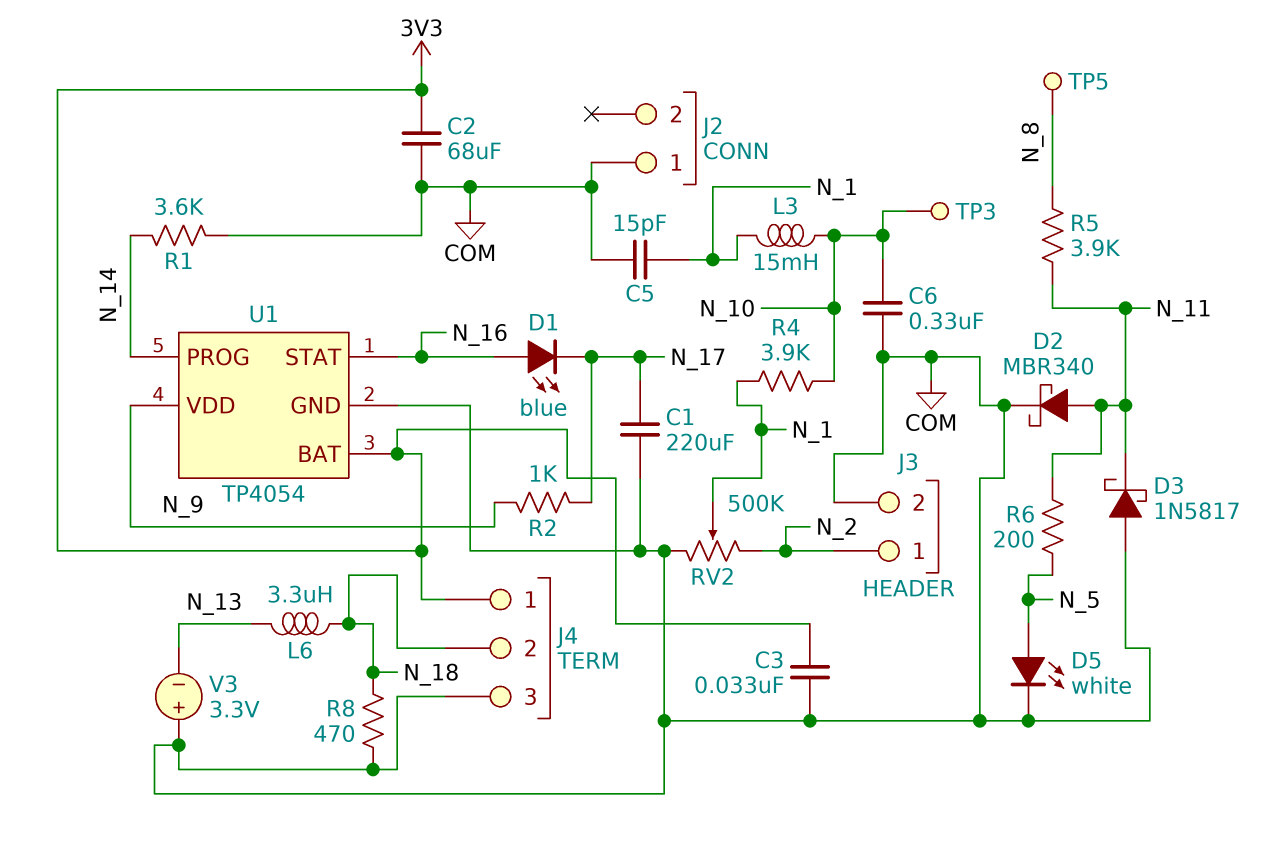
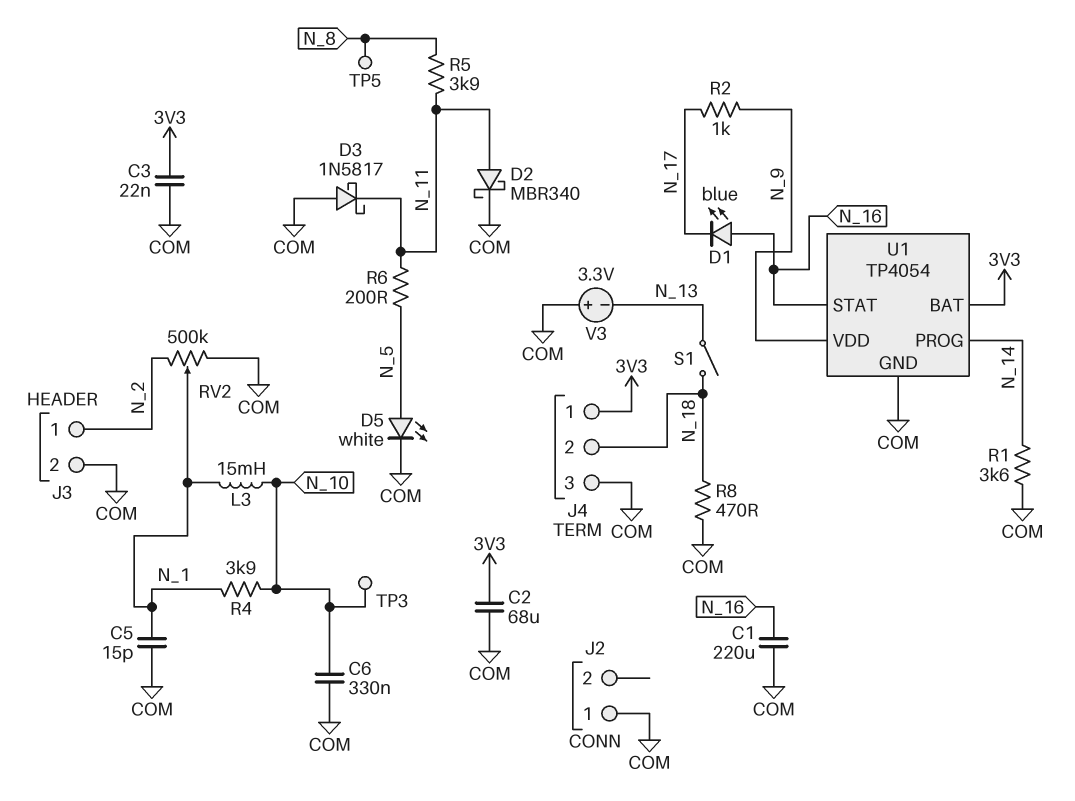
C1: 220uF (COM, N_17) -> 220uF (COM, N_16)
C3: 33nF (3V3, COM) -> 22nF (3V3, COM)
L6: 3.3uH (N_13, N_18) -> none
S1: none -> switch (N_13, N_18)

